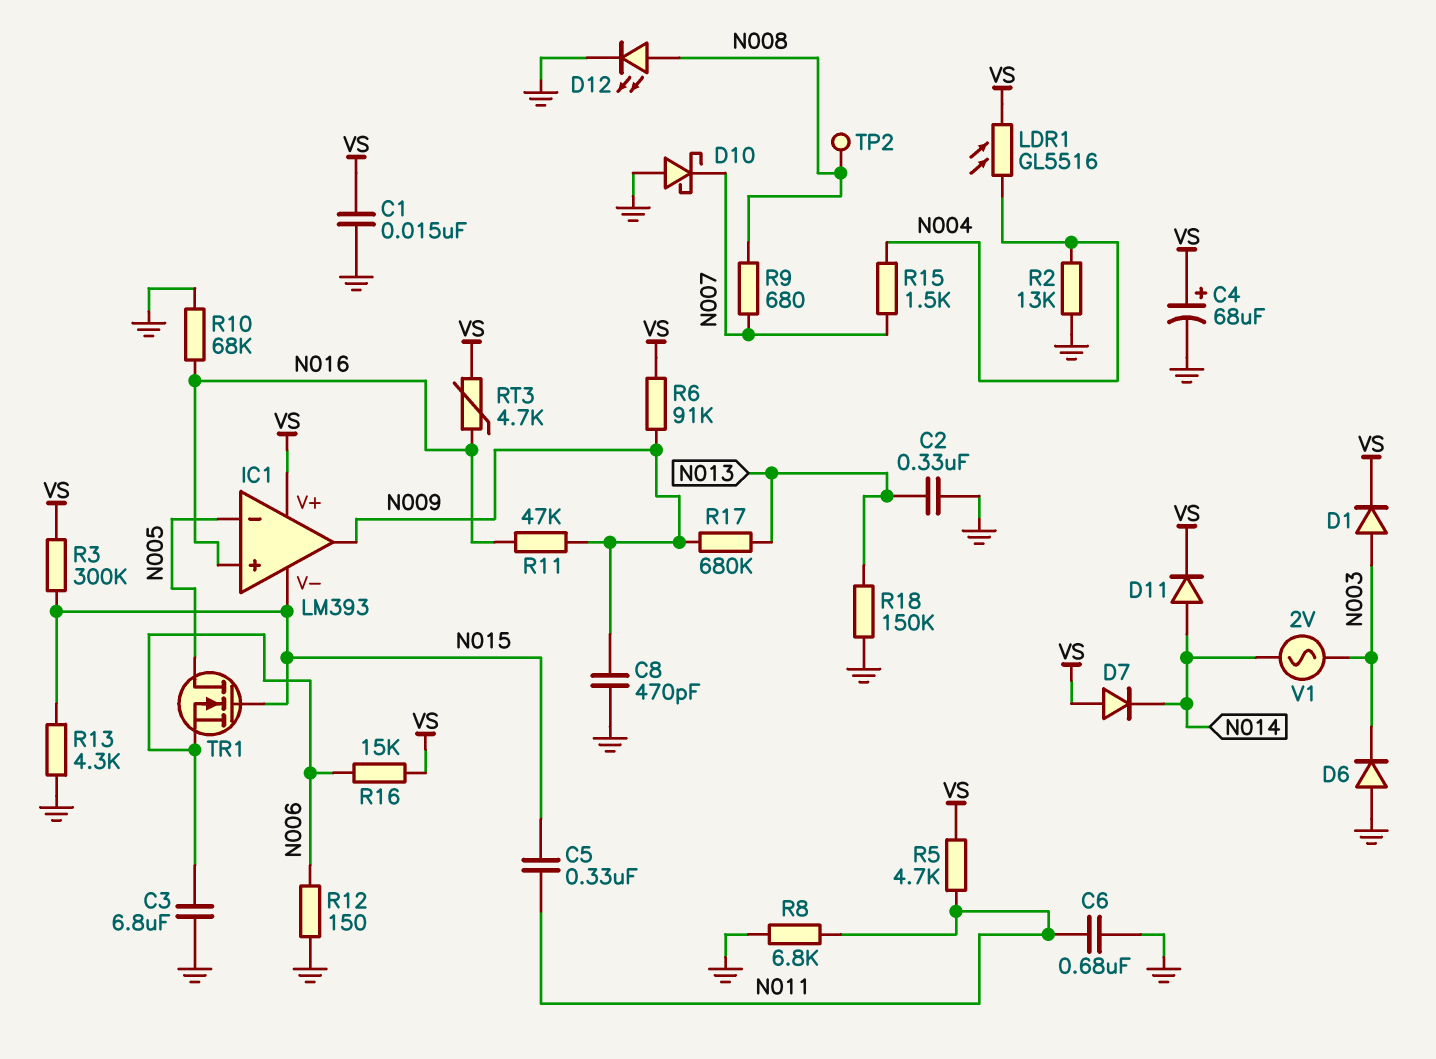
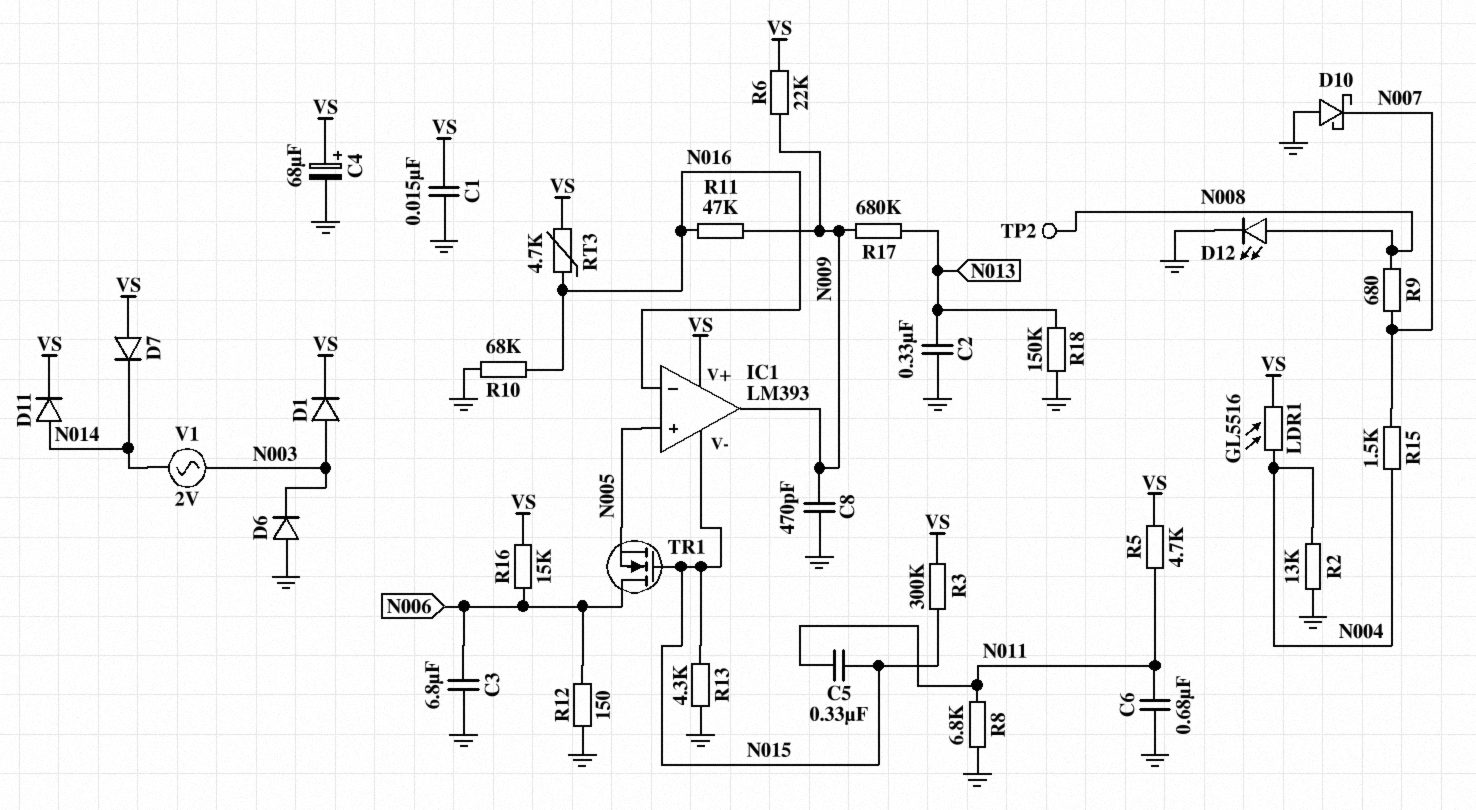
IC1 pin in+: N016 -> N005
IC1 pin in-: N005 -> N016
R6: 91k (N009, VS) -> 22k (N009, VS)
TR1: NMOS (G N015, D N005, S N006) -> NMOS (G N015, D N006, S N005)

